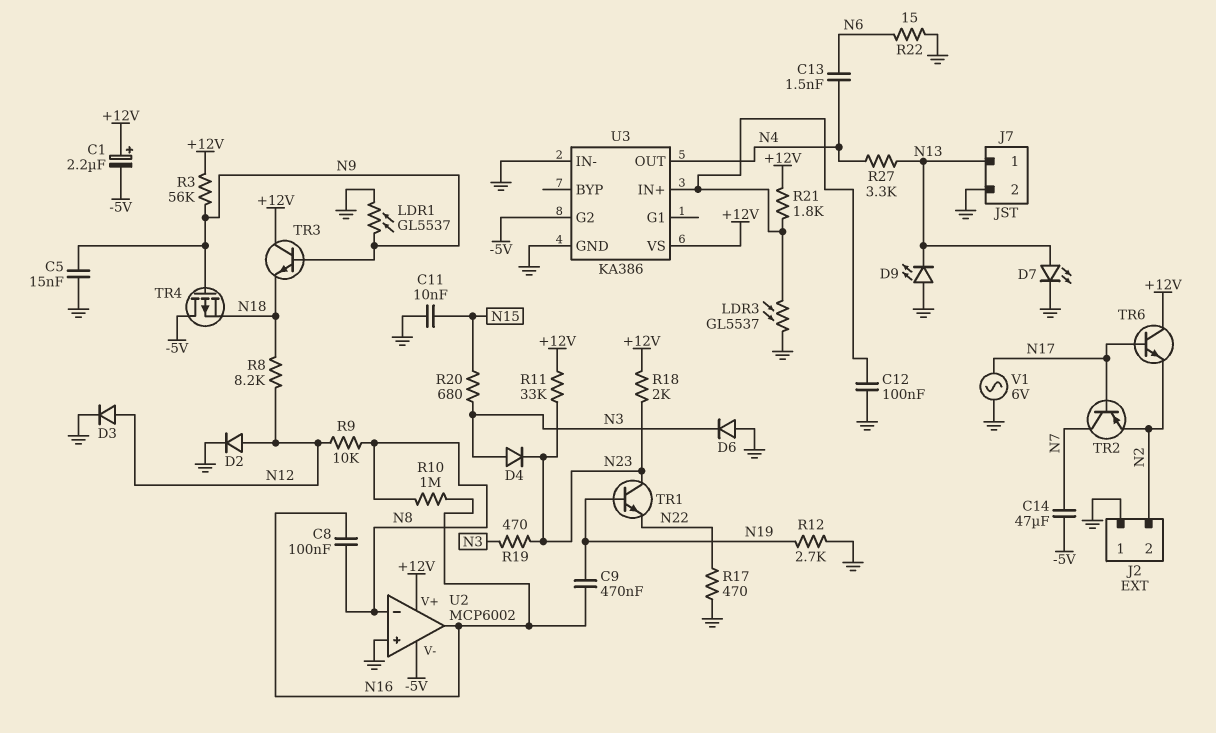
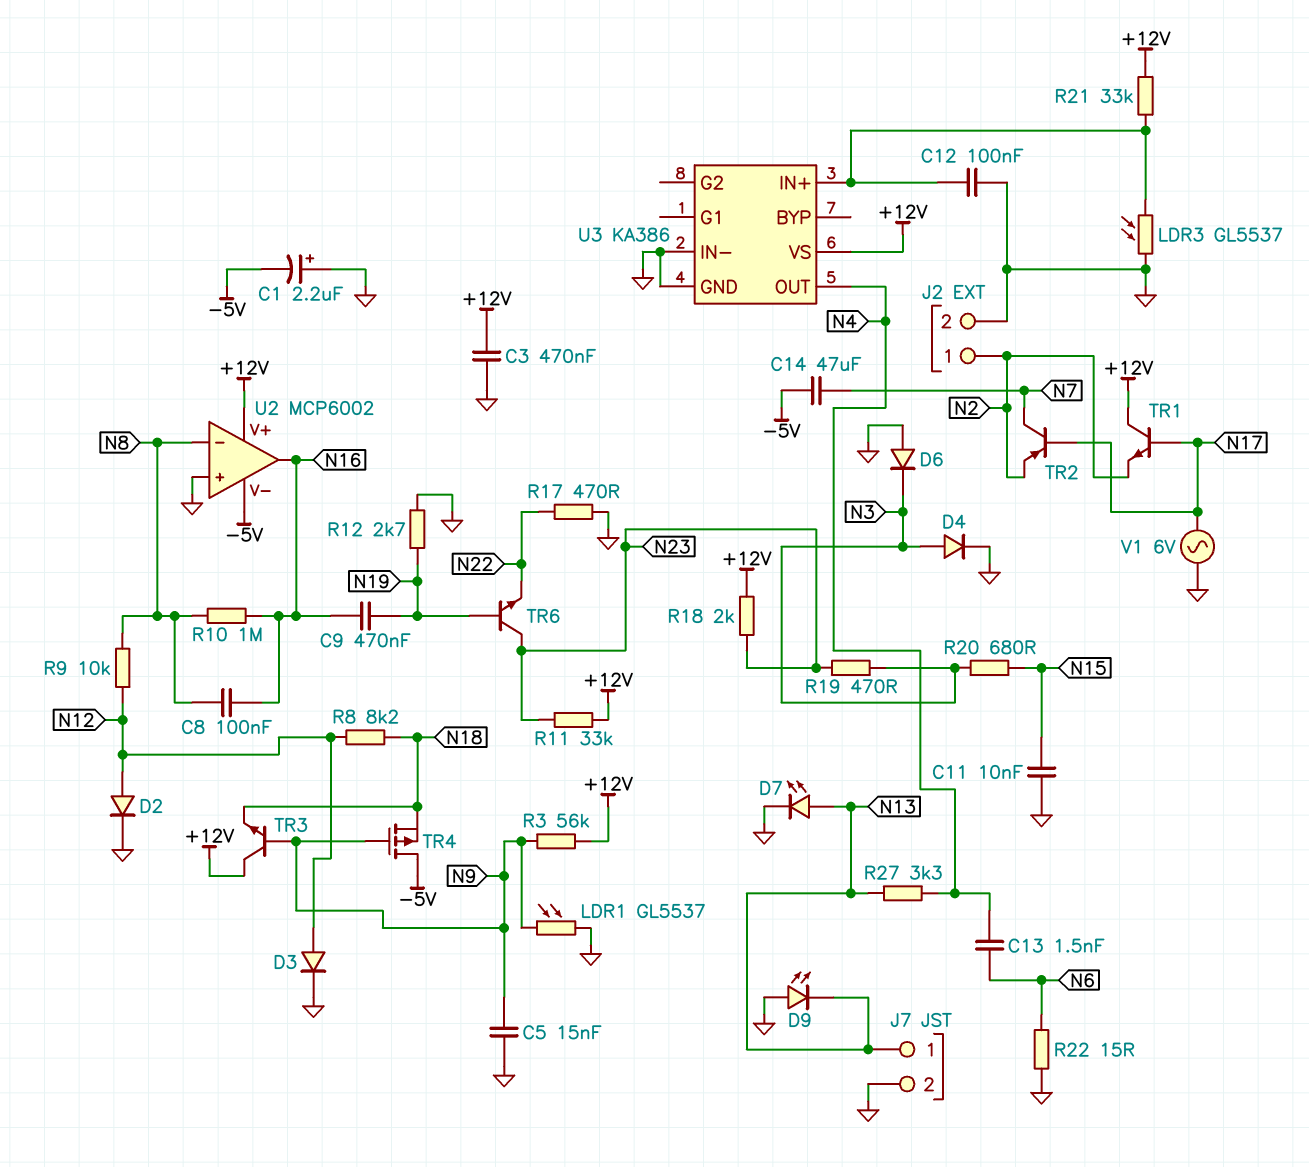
C1: 2.2uF (plus +12V, minus -5V) -> 2.2uF (plus GND, minus -5V)
C3: none -> 470nF (+12V, GND)
D4: diode (A N3, K N23) -> diode (A N3, K GND)
J2 pin 1: GND -> N2
J2 pin 2: N2 -> GND
R21: 1.8k (+12V, U3/IN+) -> 33k (+12V, U3/IN+)
TR1: NPN (B N19, C N23, E N22) -> NPN (B N17, C +12V, E N2)
TR6: NPN (B N17, C +12V, E N2) -> NPN (B N19, C N23, E N22)
U3 pin G2: -5V -> none

